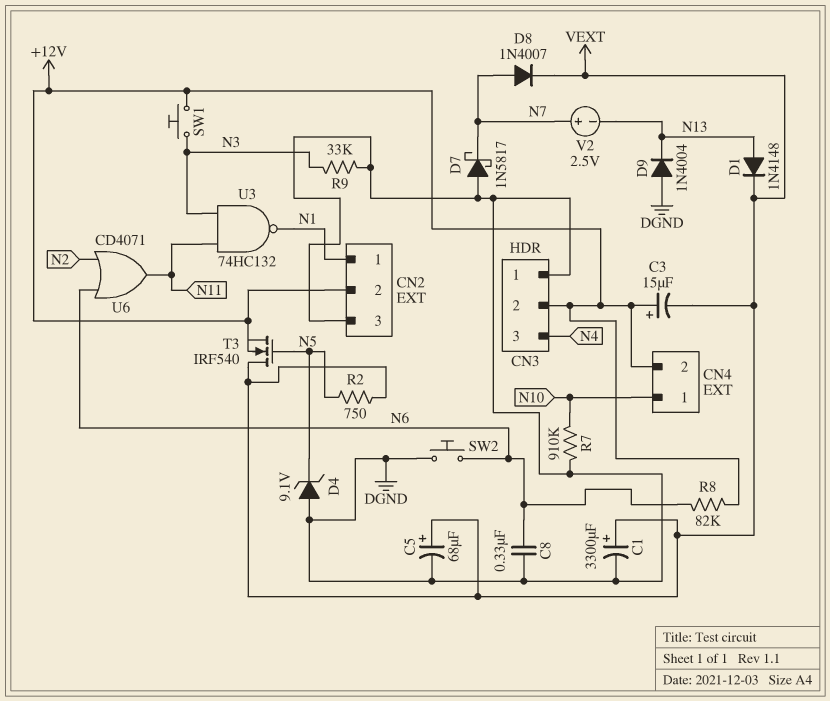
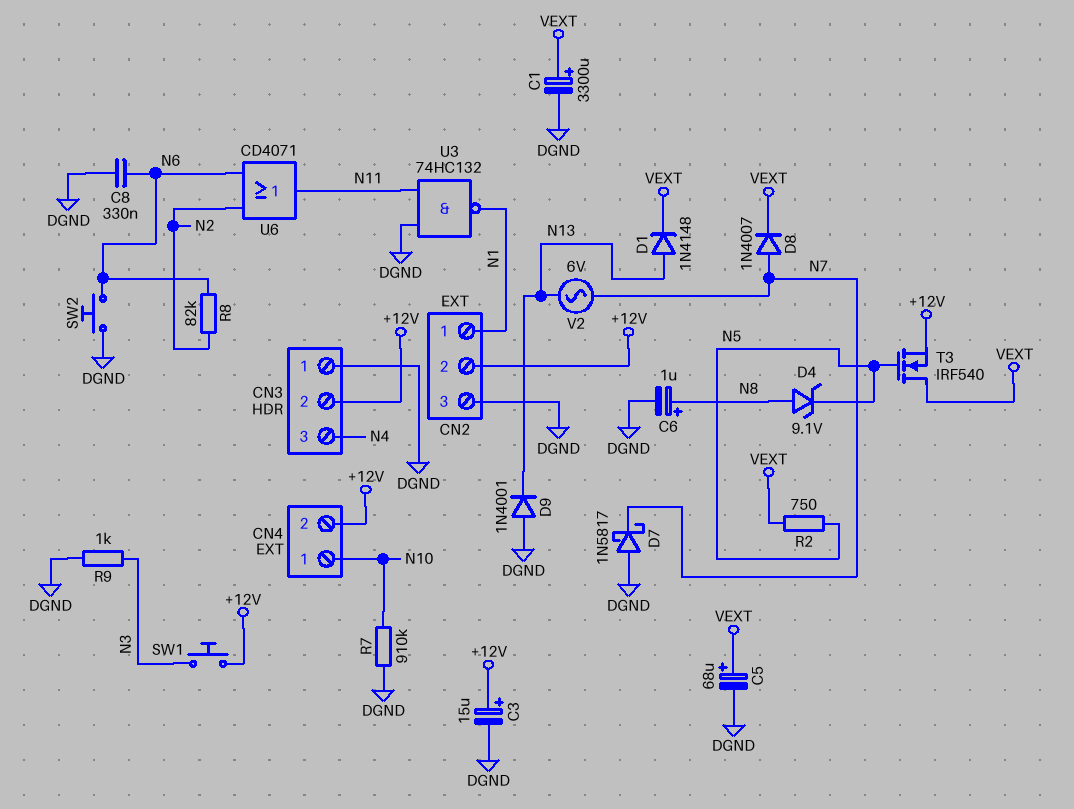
C3: 15uF (plus +12V, minus VEXT) -> 15uF (plus +12V, minus DGND)
C6: none -> 1uF (plus N8, minus DGND)
D4: zener 9.1V (A DGND, K N5) -> zener 9.1V (A N8, K N5)
D9: diode 1N4004 (A DGND, K N13) -> diode 1N4001 (A DGND, K N13)
R8: 82k (+12V, N6) -> 82k (N2, N6)
R9: 33k (DGND, N3) -> 1k (DGND, N3)
U3: NAND 74HC132 (in N3, in N11, out N1) -> NAND 74HC132 (in DGND, in N11, out N1)
V2: 2.5V (plus N7, minus N13) -> AC 6V (N7, N13)

